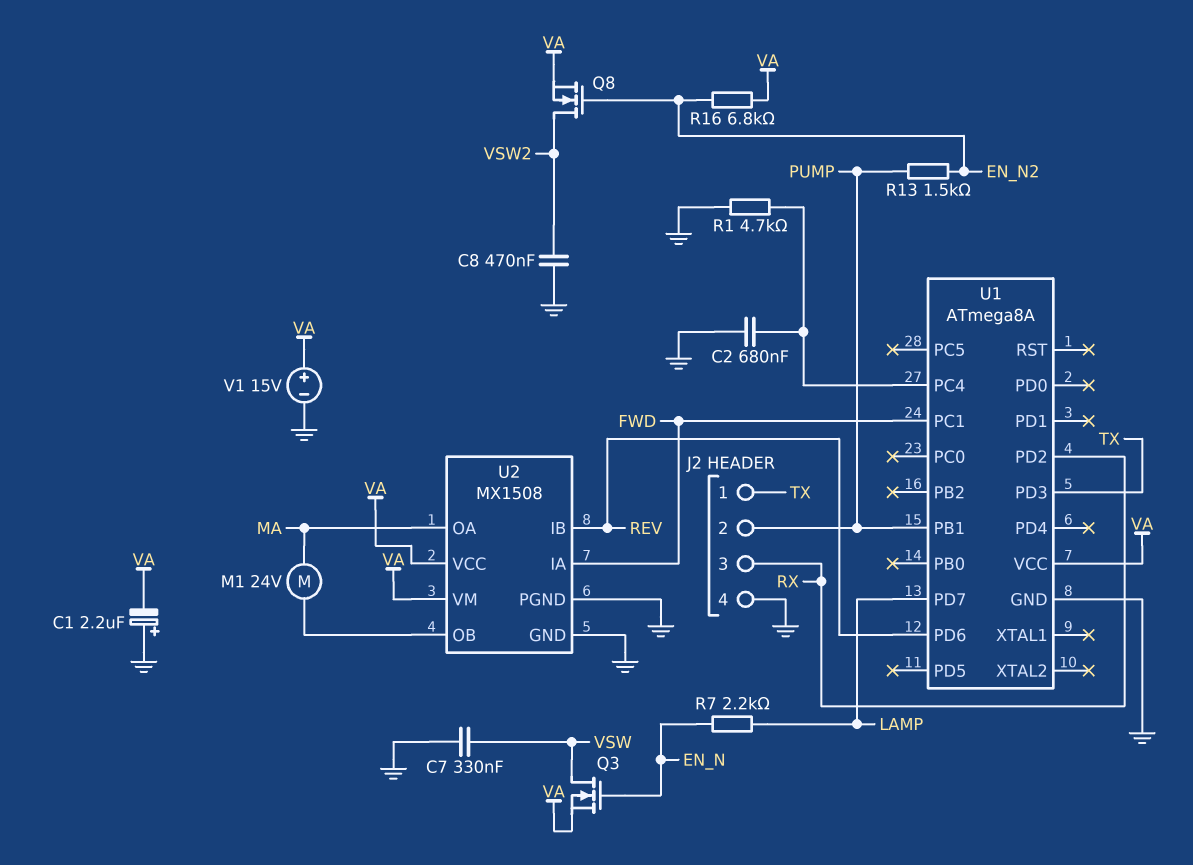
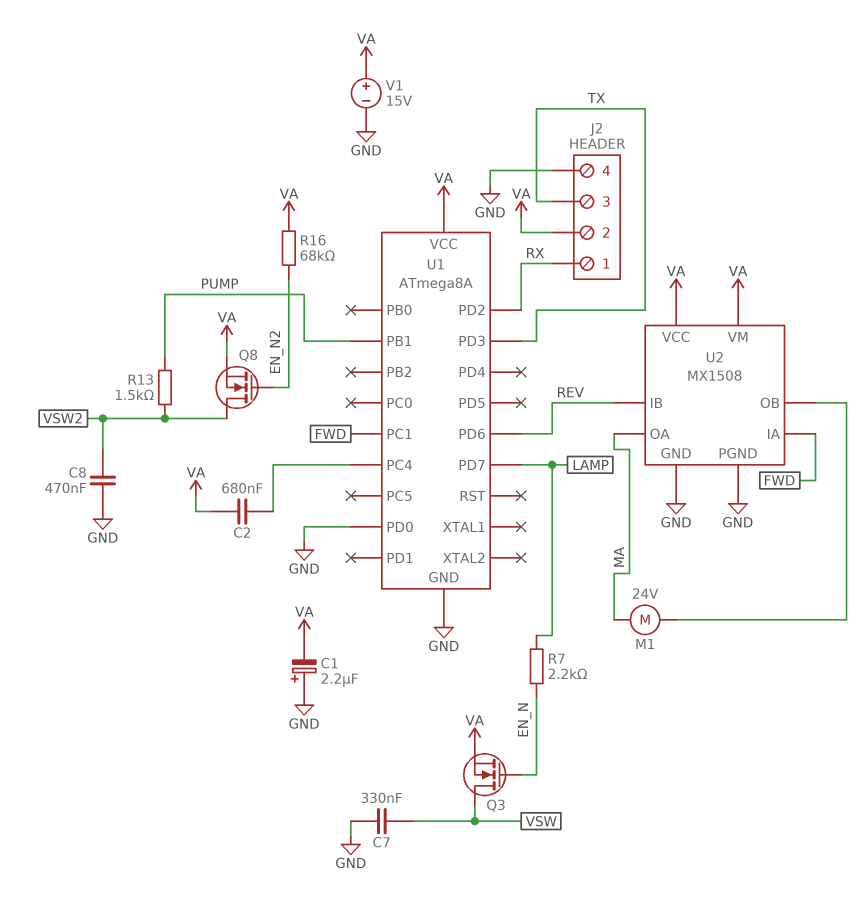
C2: 680nF (GND, U1/PC4) -> 680nF (U1/PC4, VA)
J2 pin 1: TX -> RX
J2 pin 2: PUMP -> VA
J2 pin 3: RX -> TX
R1: 4.7k (GND, U1/PC4) -> none
R13: 1.5k (EN_N2, PUMP) -> 1.5k (PUMP, VSW2)
R16: 6.8k (EN_N2, VA) -> 68k (EN_N2, VA)
U1 pin PD0: none -> GND

